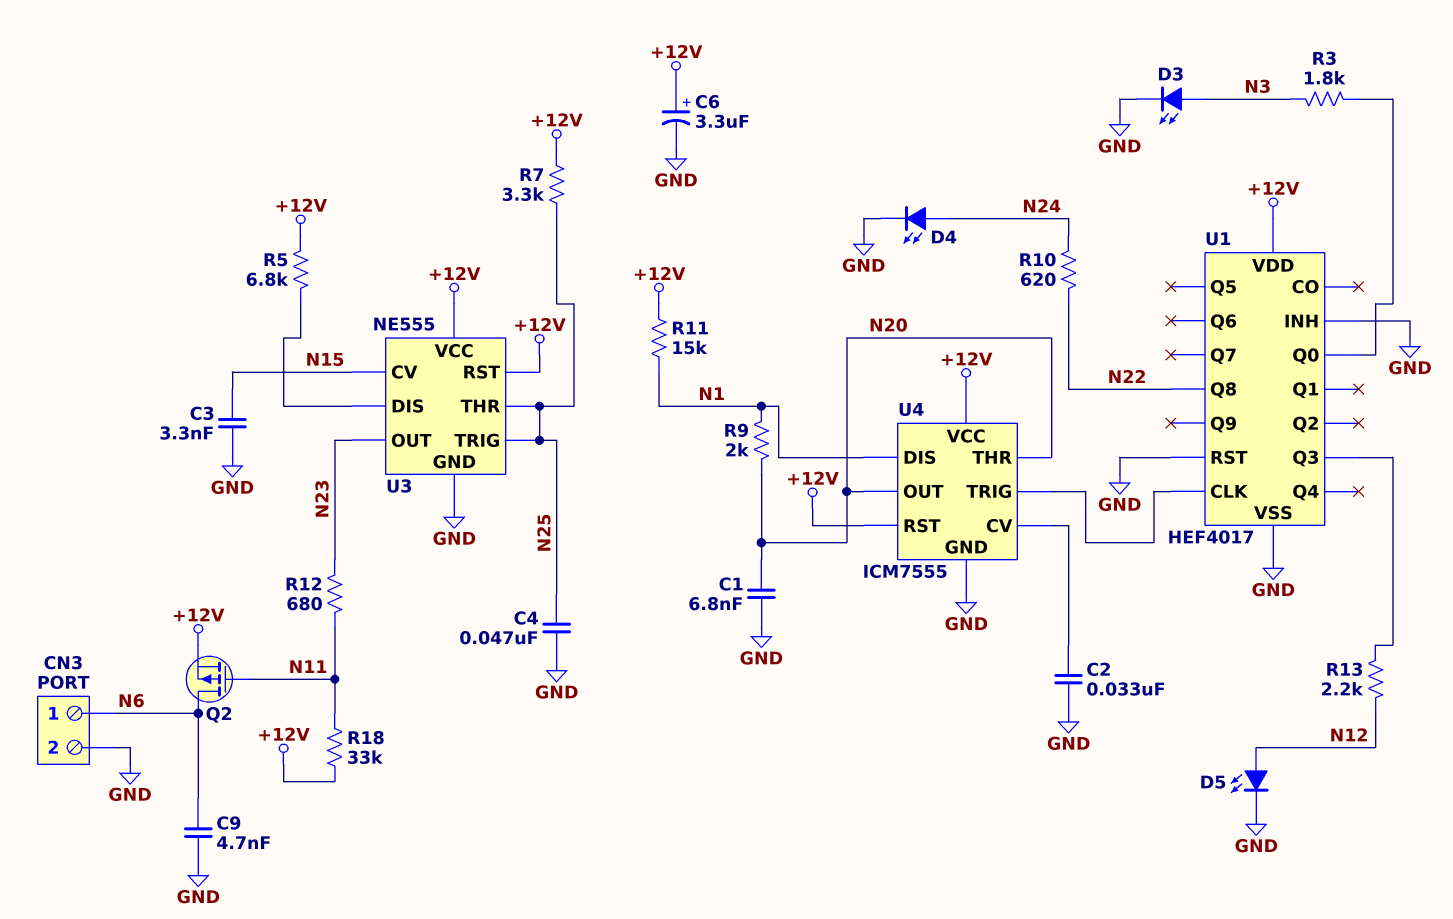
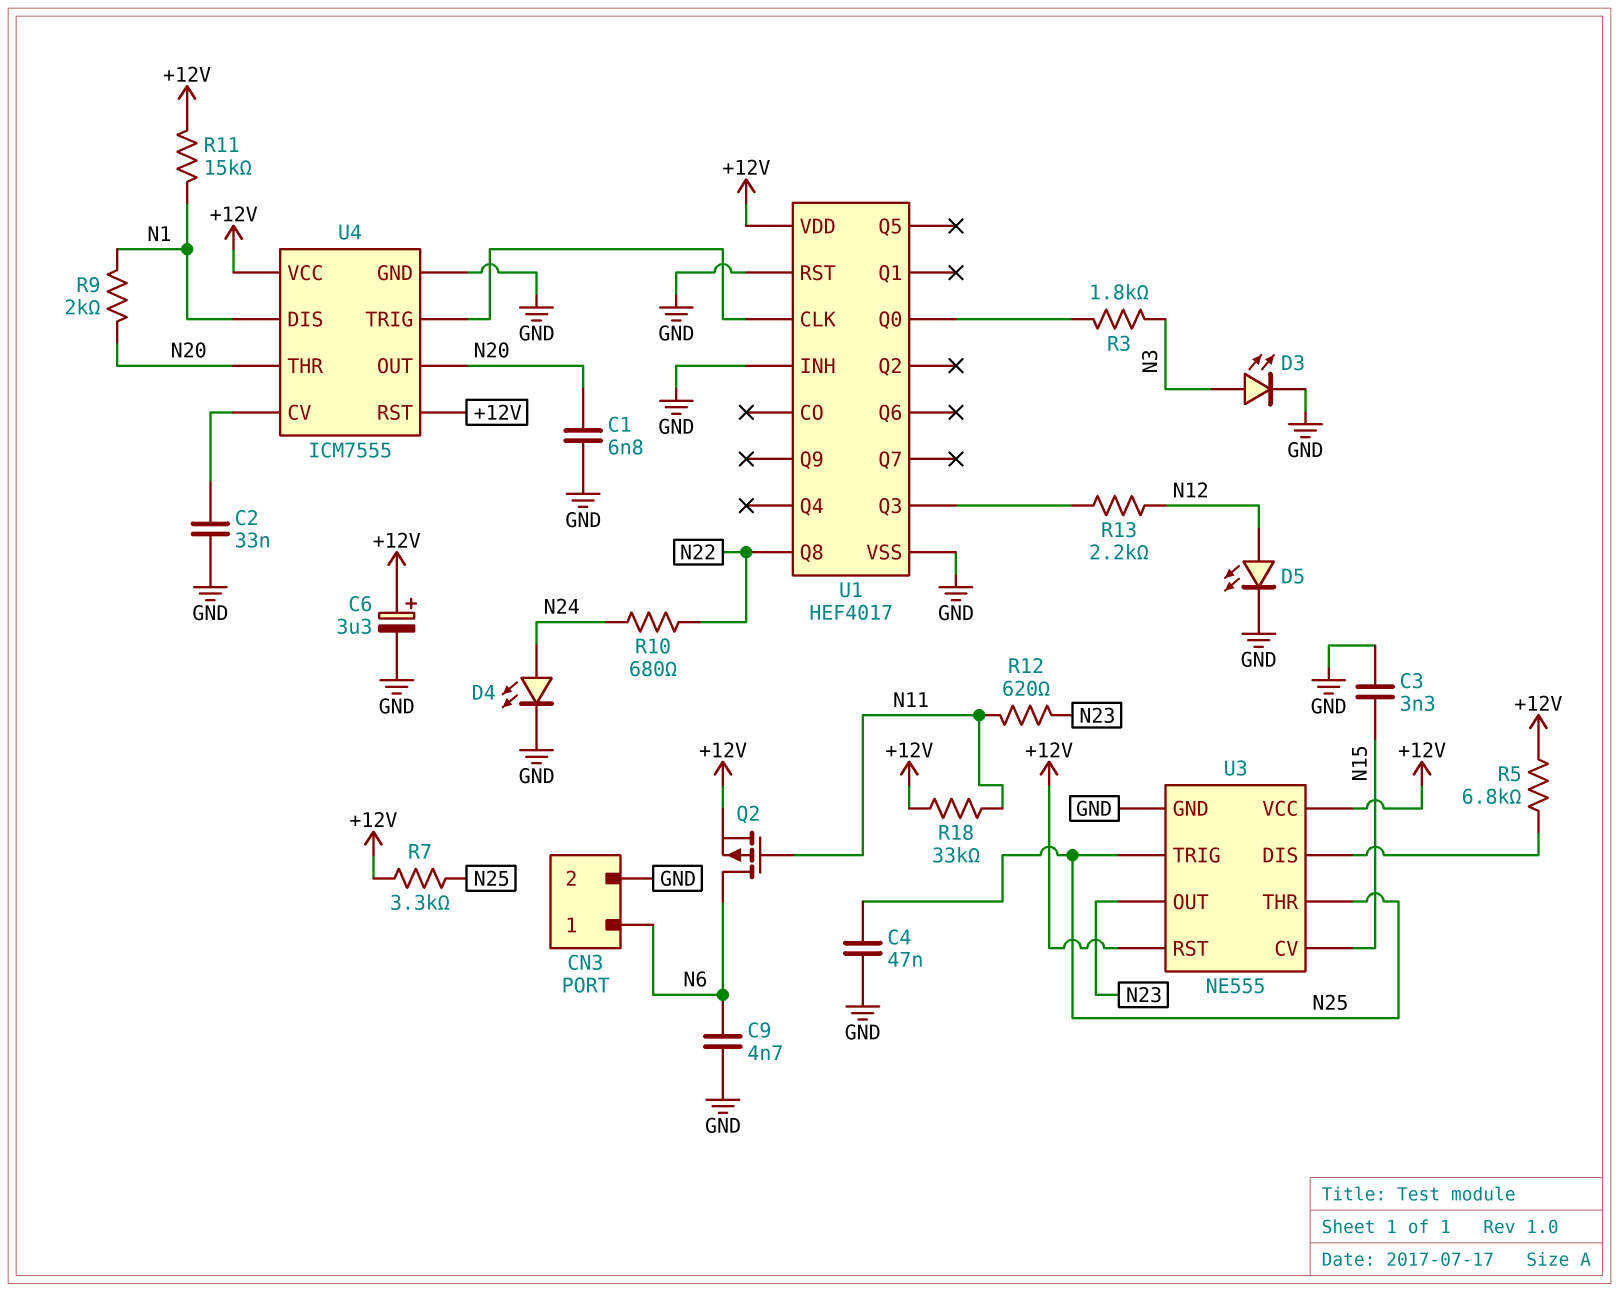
R10: 620 (N22, N24) -> 680 (N22, N24)
R12: 680 (N11, N23) -> 620 (N11, N23)

